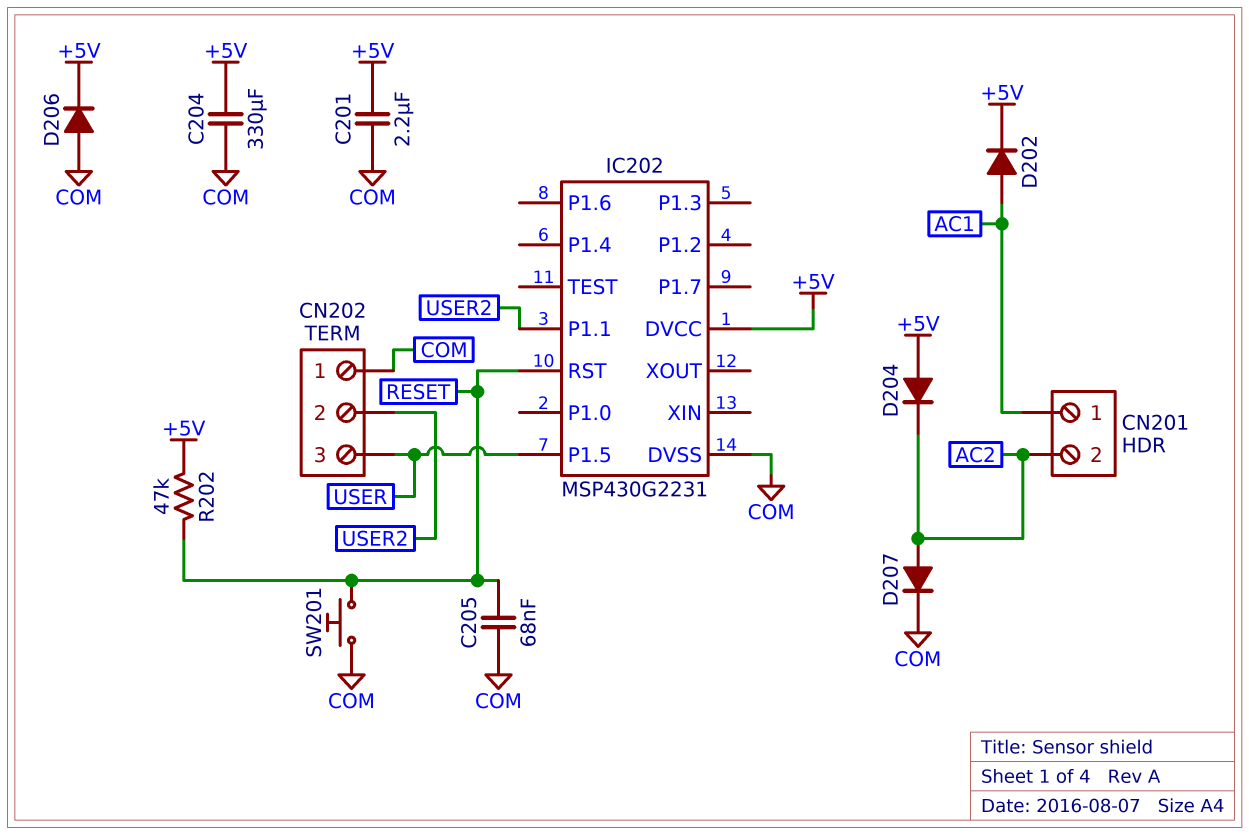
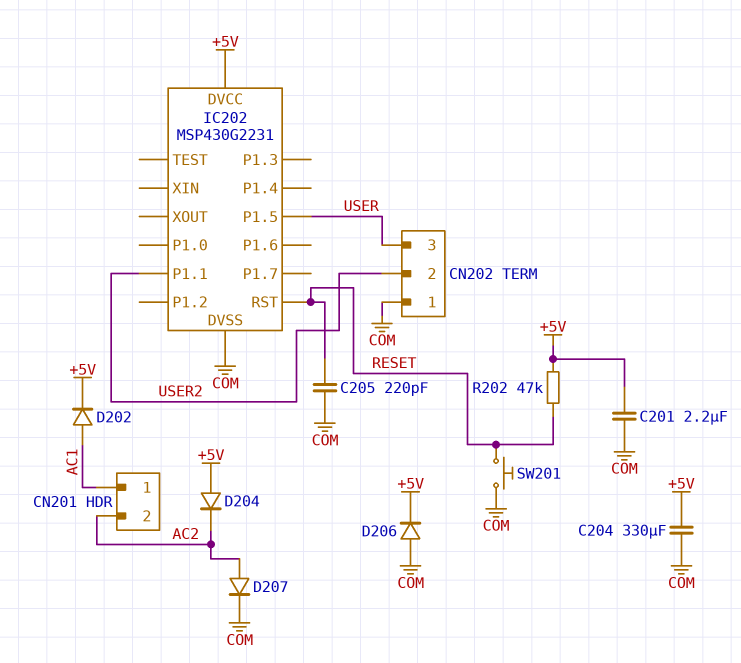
C205: 68nF (COM, RESET) -> 220pF (COM, RESET)

